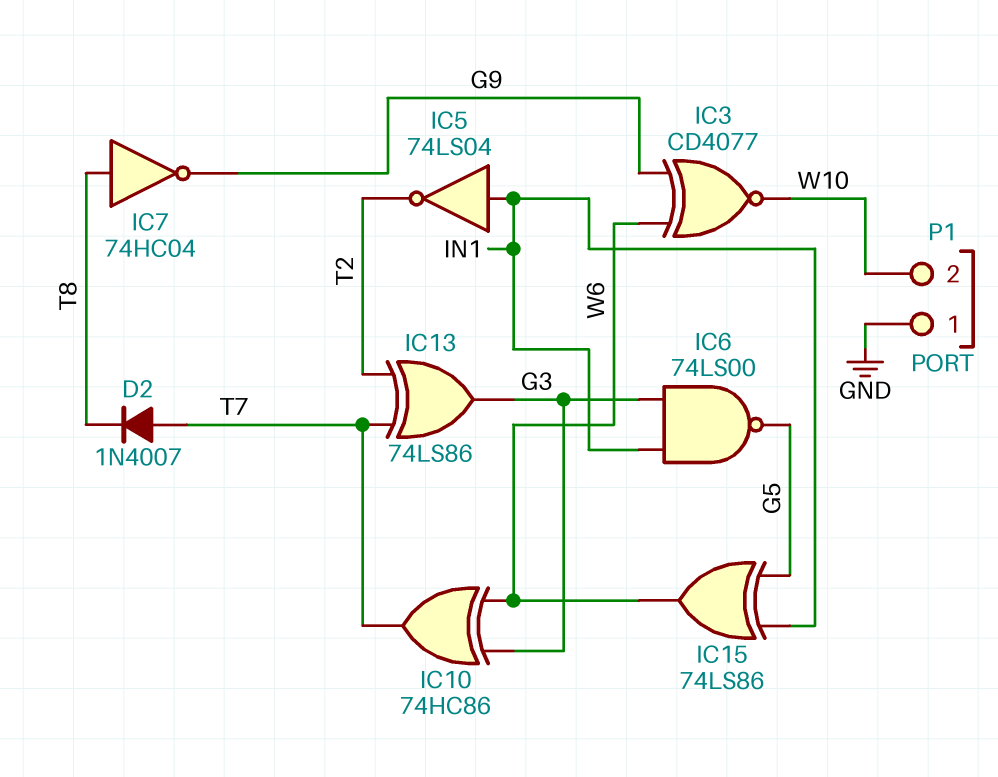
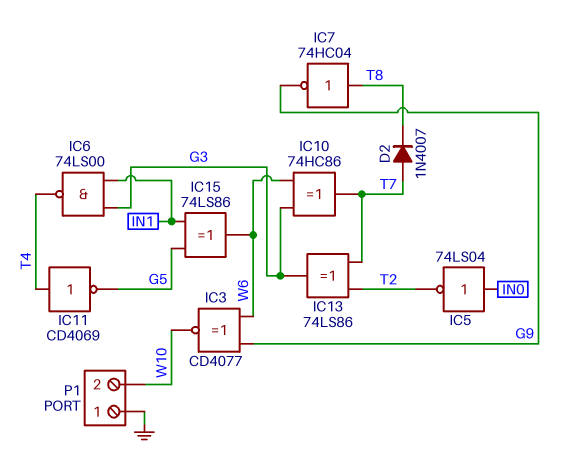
IC5: NOT 74LS04 (in IN1, out T2) -> NOT 74LS04 (in IN0, out T2)
IC6: NAND 74LS00 (in G3, in IN1, out G5) -> NAND 74LS00 (in G3, in IN1, out T4)
IC11: none -> NOT CD4069 (in T4, out G5)

